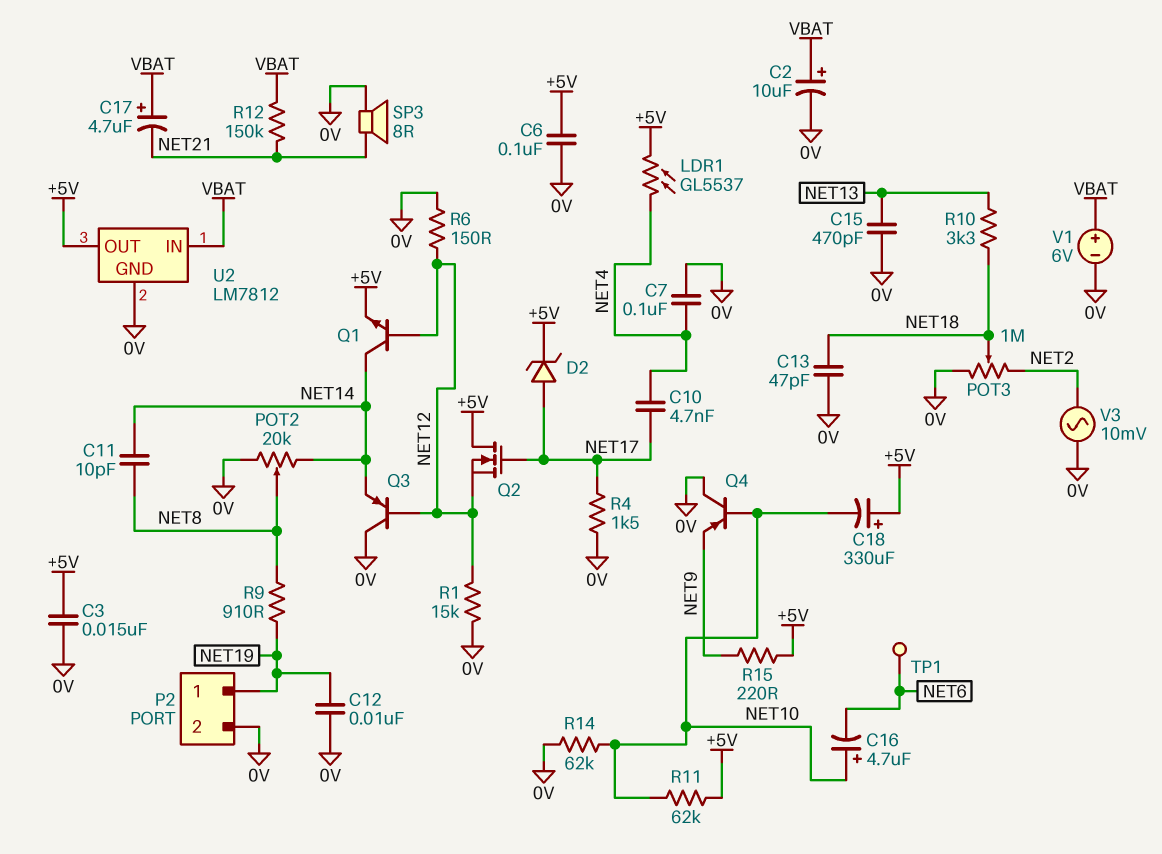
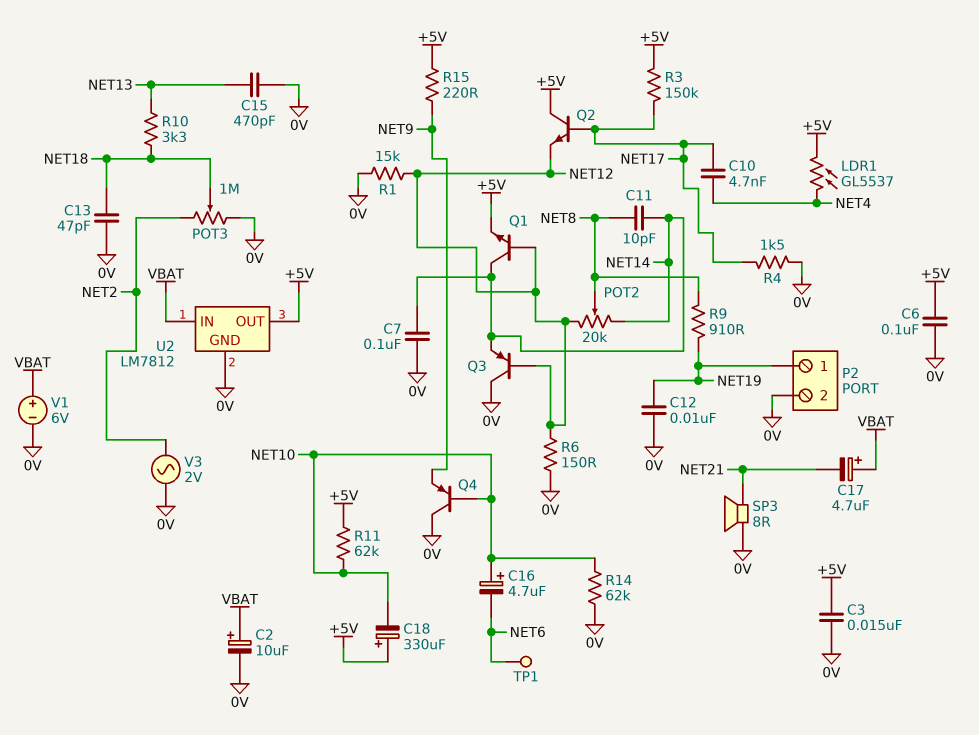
C7: 100nF (0V, NET4) -> 100nF (0V, NET14)
D2: zener (A NET17, K +5V) -> none
POT2: 20k (0V, NET14, wiper NET8) -> 20k (NET12, NET14, wiper NET8)
Q2: NMOS (G NET17, D +5V, S NET12) -> NPN (B NET17, C +5V, E NET12)
R3: none -> 150k (+5V, NET17)
R12: 150k (NET21, VBAT) -> none
V3: AC 10mV (0V, NET2) -> AC 2V (0V, NET2)

